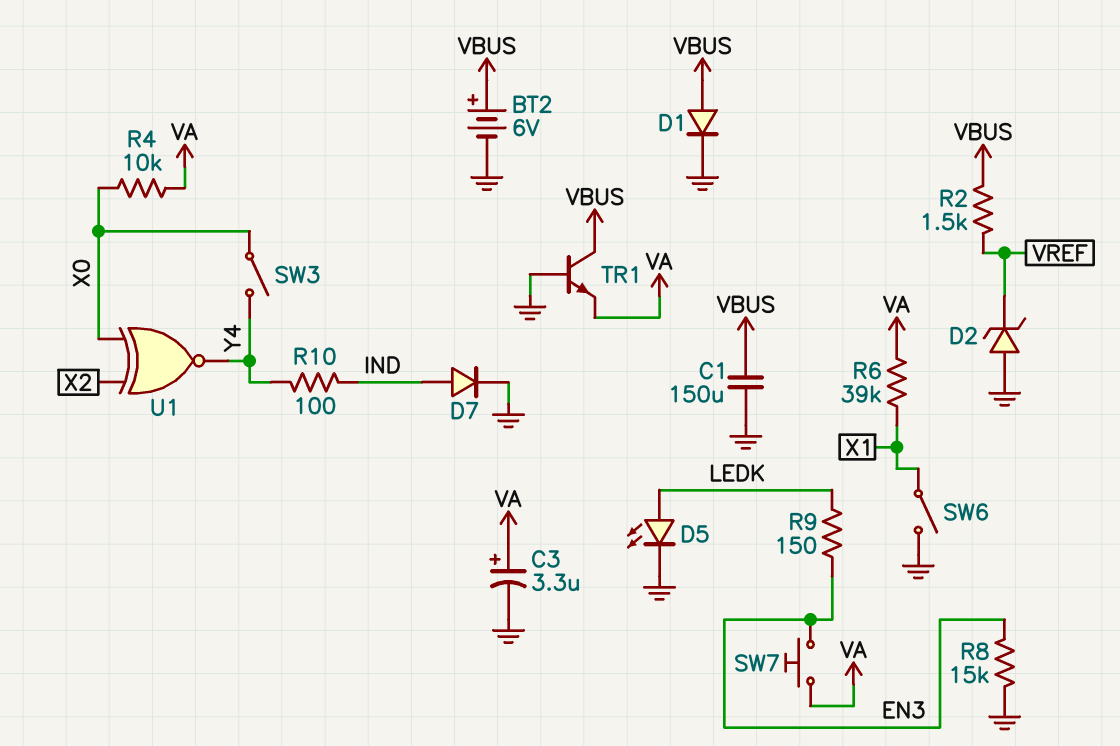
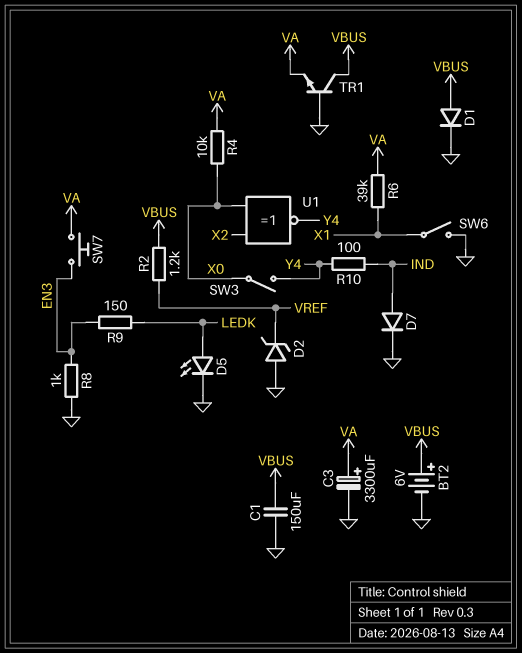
C3: 3.3uF (plus VA, minus GND) -> 3300uF (plus VA, minus GND)
R2: 1.5k (VBUS, VREF) -> 1.2k (VBUS, VREF)
R8: 15k (EN3, GND) -> 1k (EN3, GND)

